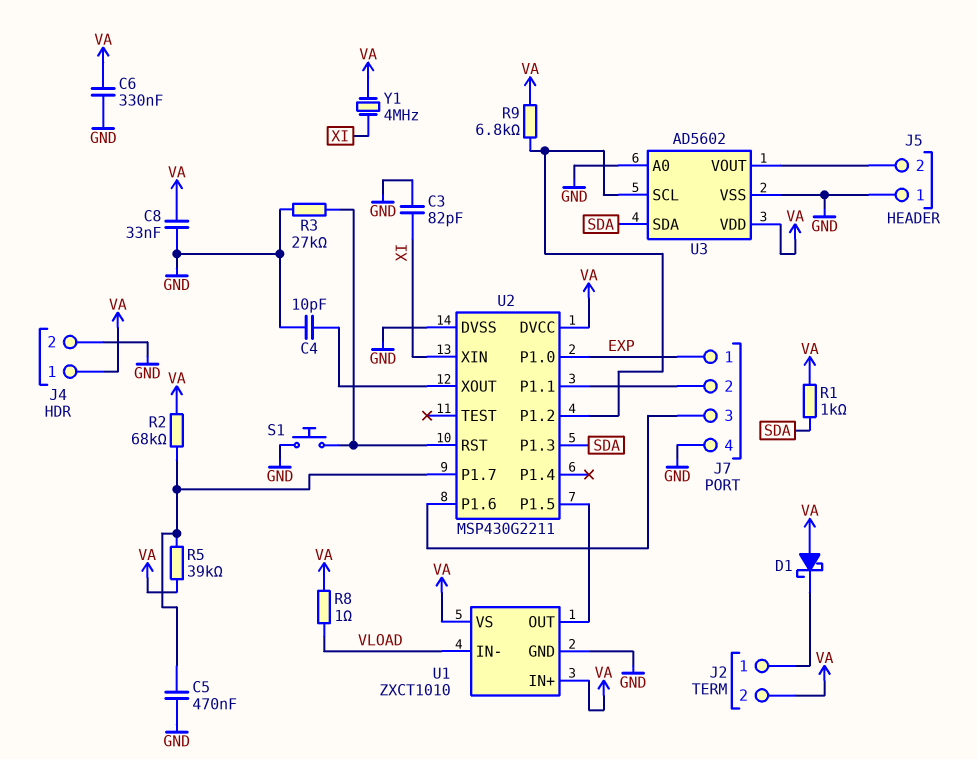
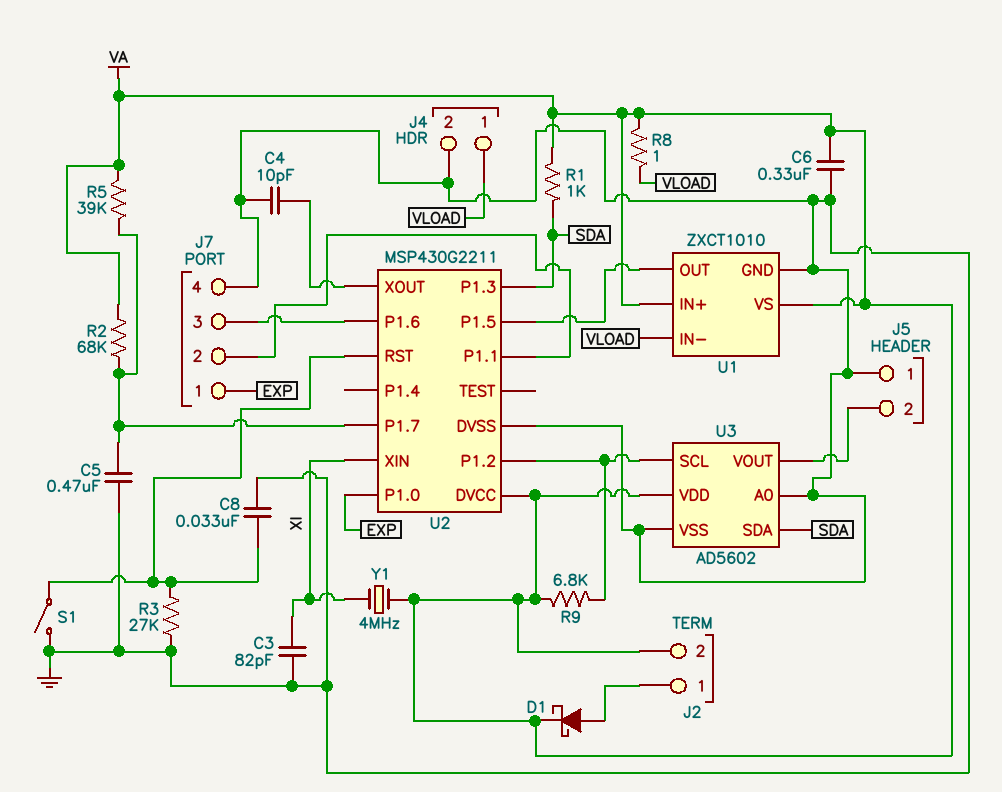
C8: 33nF (GND, VA) -> 33nF (GND, U2/RST)
D1: schottky (A VA, K J2/1) -> schottky (A J2/1, K VA)
J4 pin 1: VA -> VLOAD
S1: button (GND, U2/RST) -> switch (GND, U2/RST)

